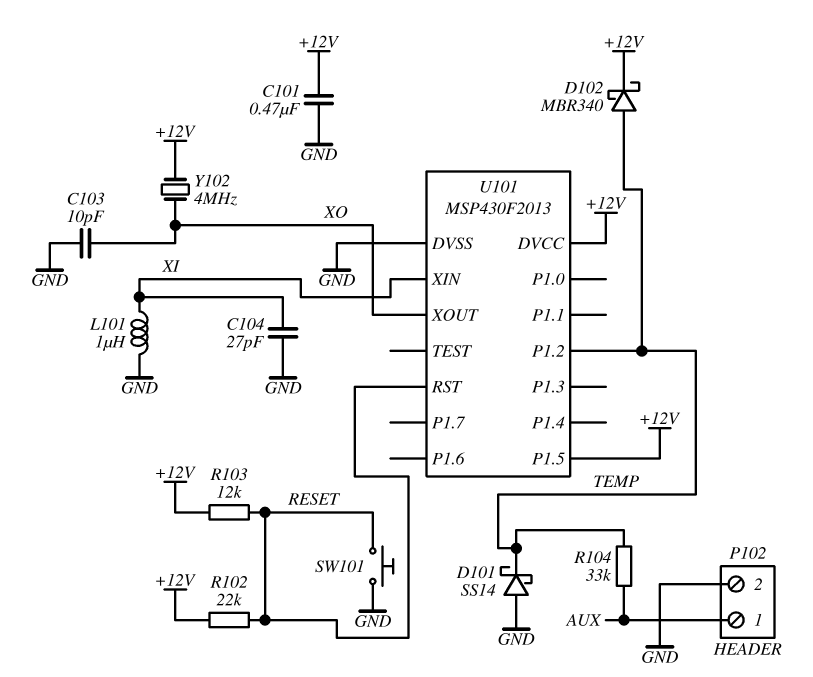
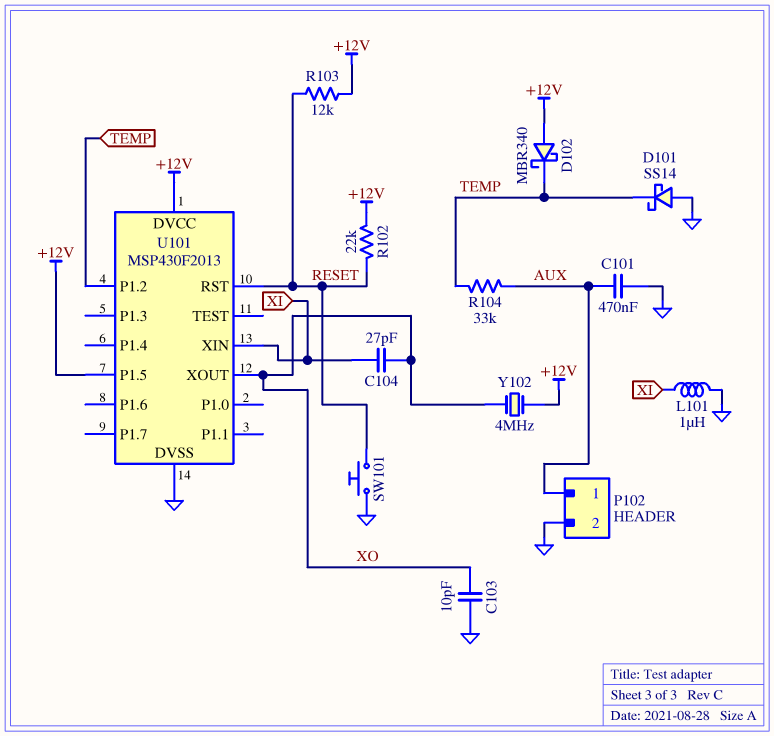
C101: 470nF (+12V, GND) -> 470nF (AUX, GND)
C104: 27pF (GND, XI) -> 27pF (XI, XO)
D102: schottky MBR340 (A TEMP, K +12V) -> schottky MBR340 (A +12V, K TEMP)

